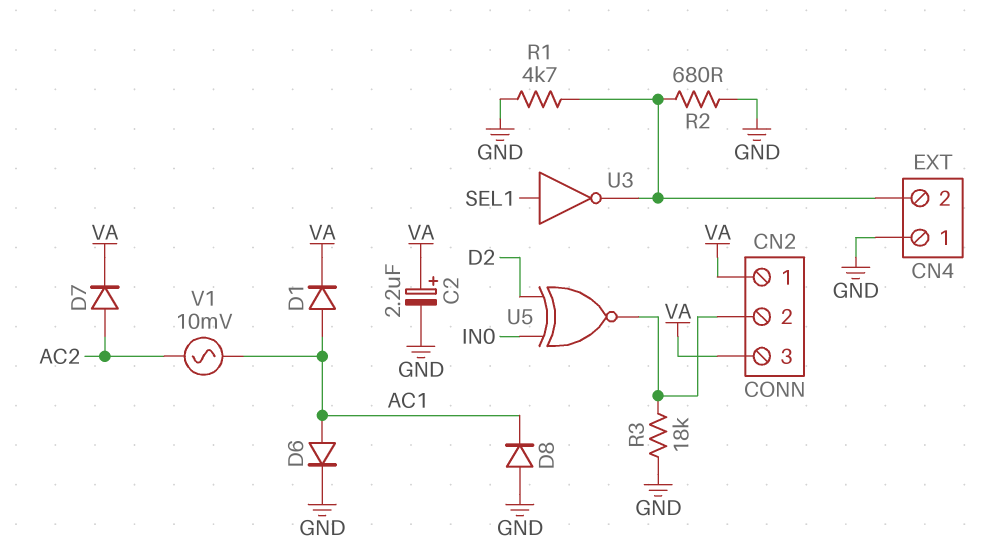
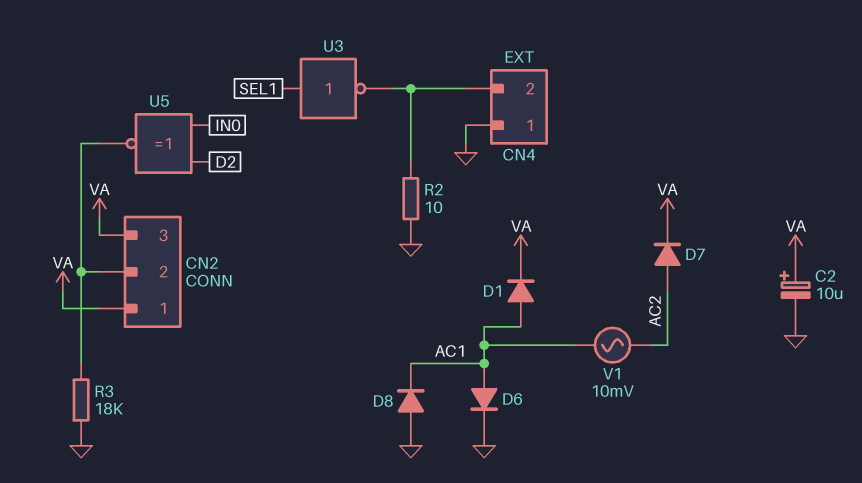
C2: 2.2uF (plus VA, minus GND) -> 10uF (plus VA, minus GND)
R1: 4.7k (CN4/2, GND) -> none
R2: 680 (CN4/2, GND) -> 10 (CN4/2, GND)

